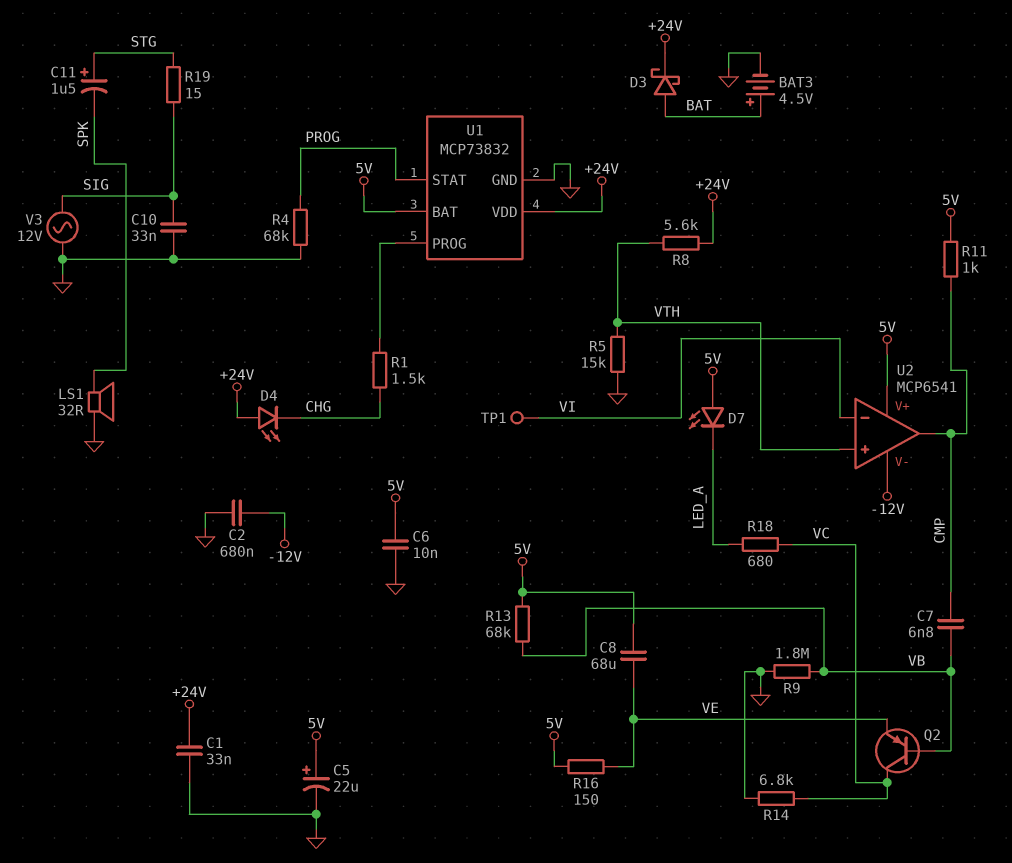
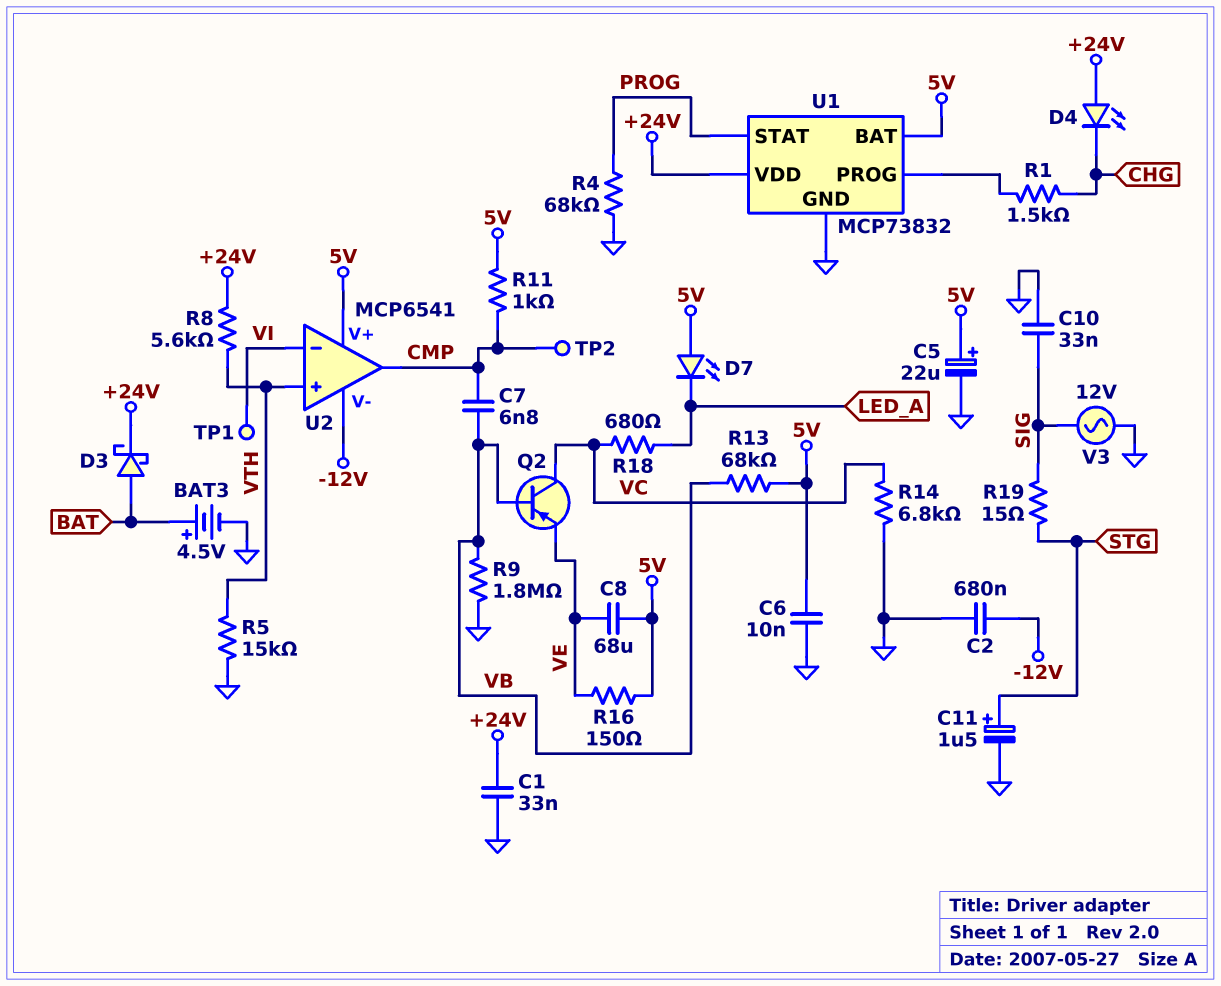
C11: 1.5uF (plus STG, minus SPK) -> 1.5uF (plus STG, minus GND)
LS1: speaker 32R (GND, SPK) -> none
TP2: none -> test point (CMP)

